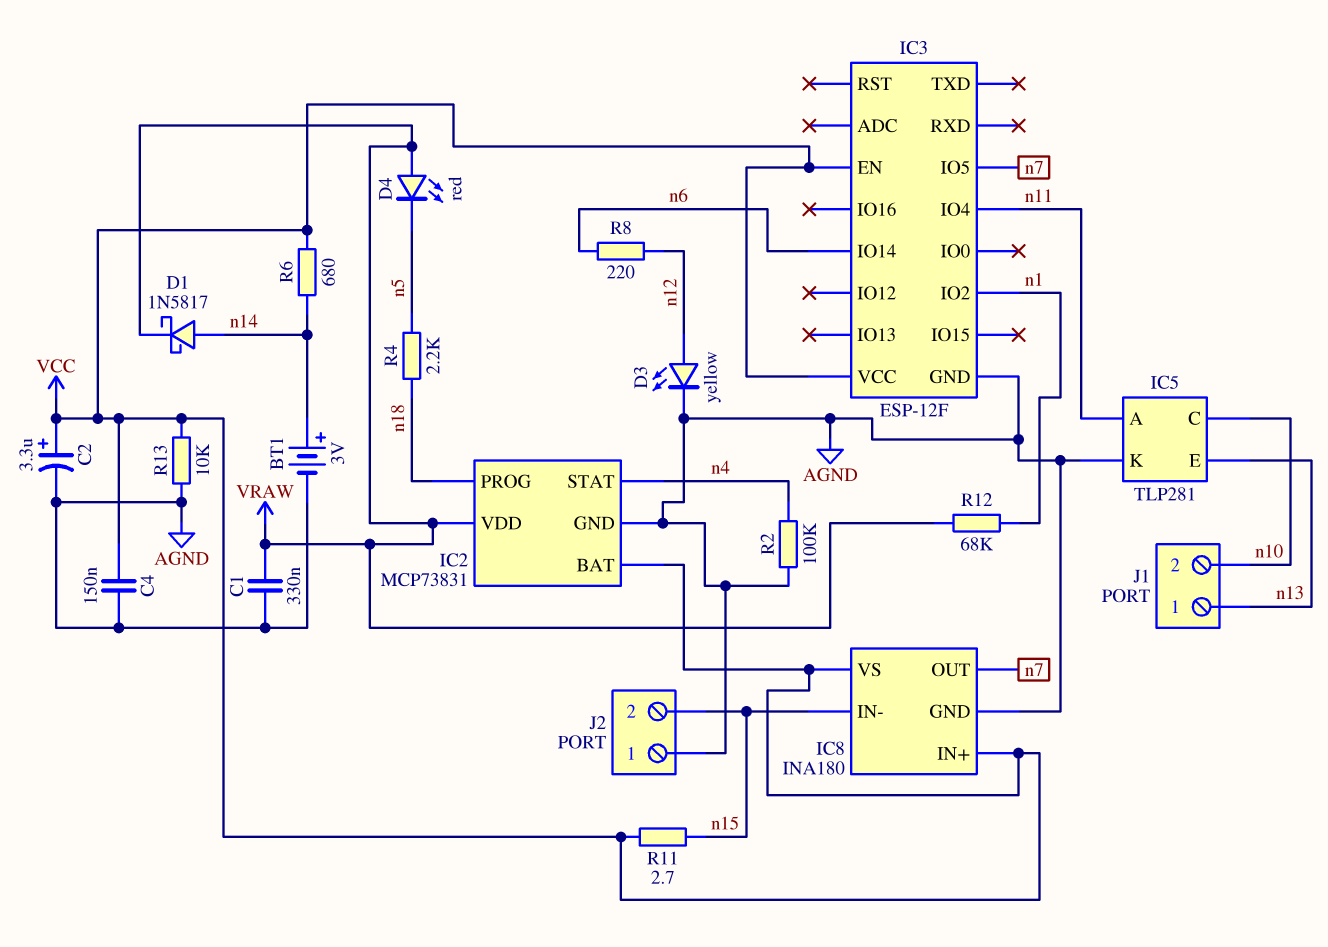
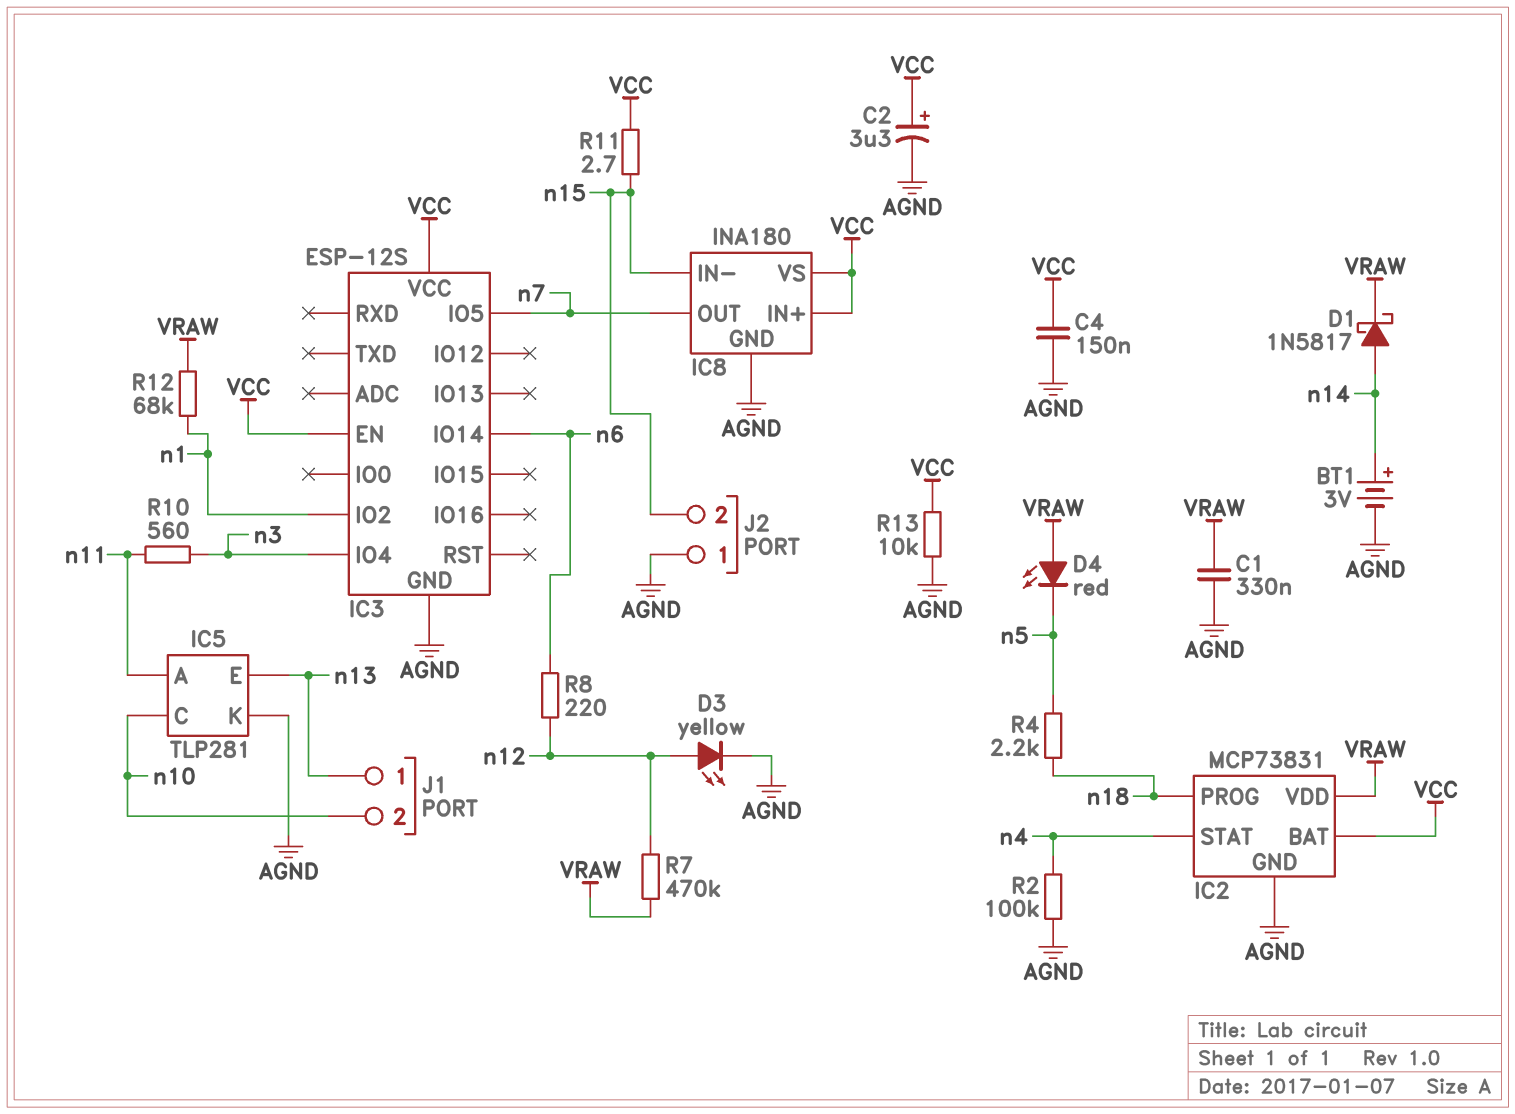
IC3: ESP-12F -> ESP-12S
IC3 pin IO4: n11 -> n3
R6: 680 (VCC, n14) -> none
R7: none -> 470k (VRAW, n12)
R10: none -> 560 (n3, n11)

